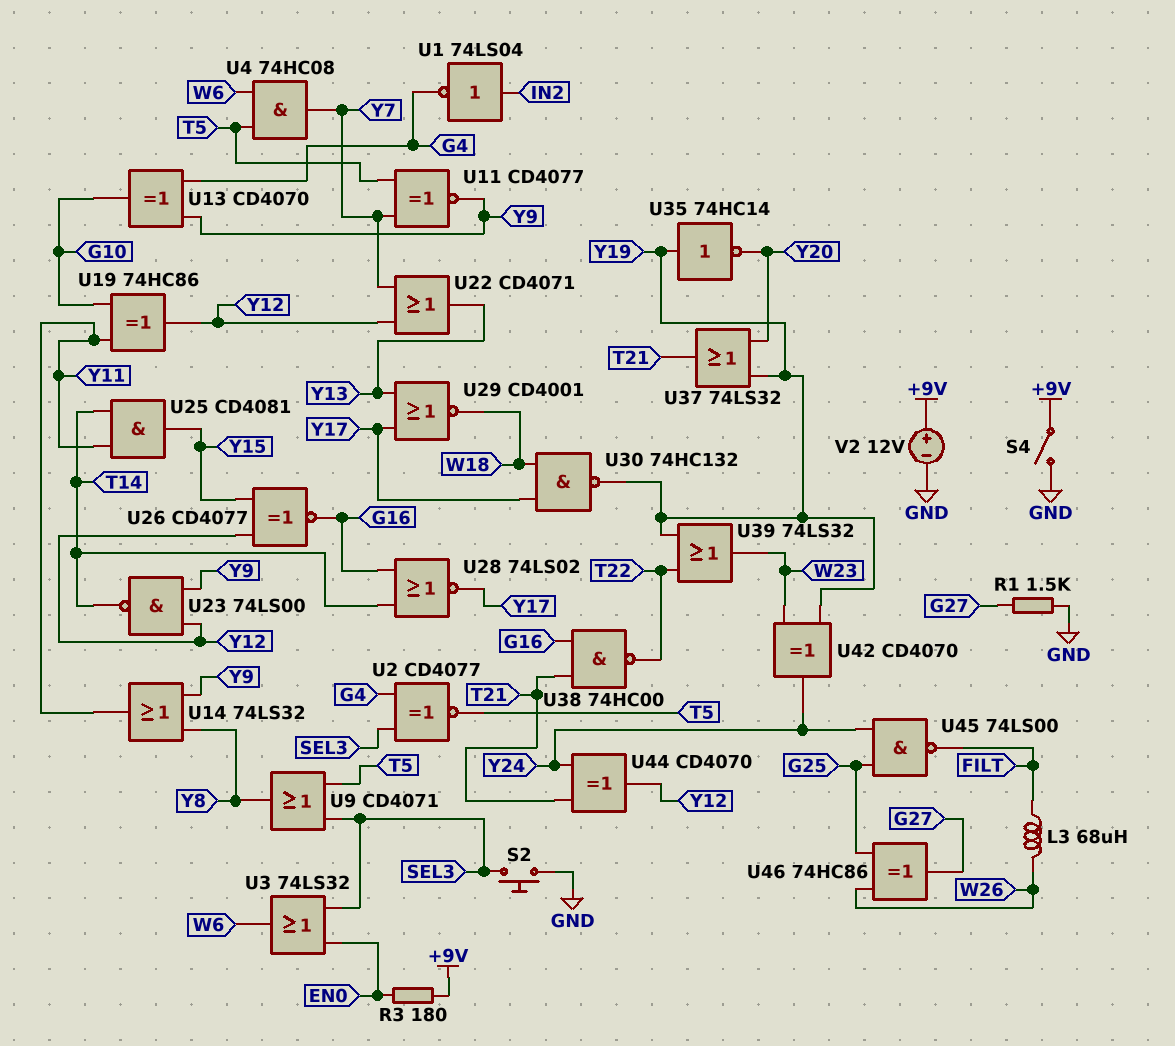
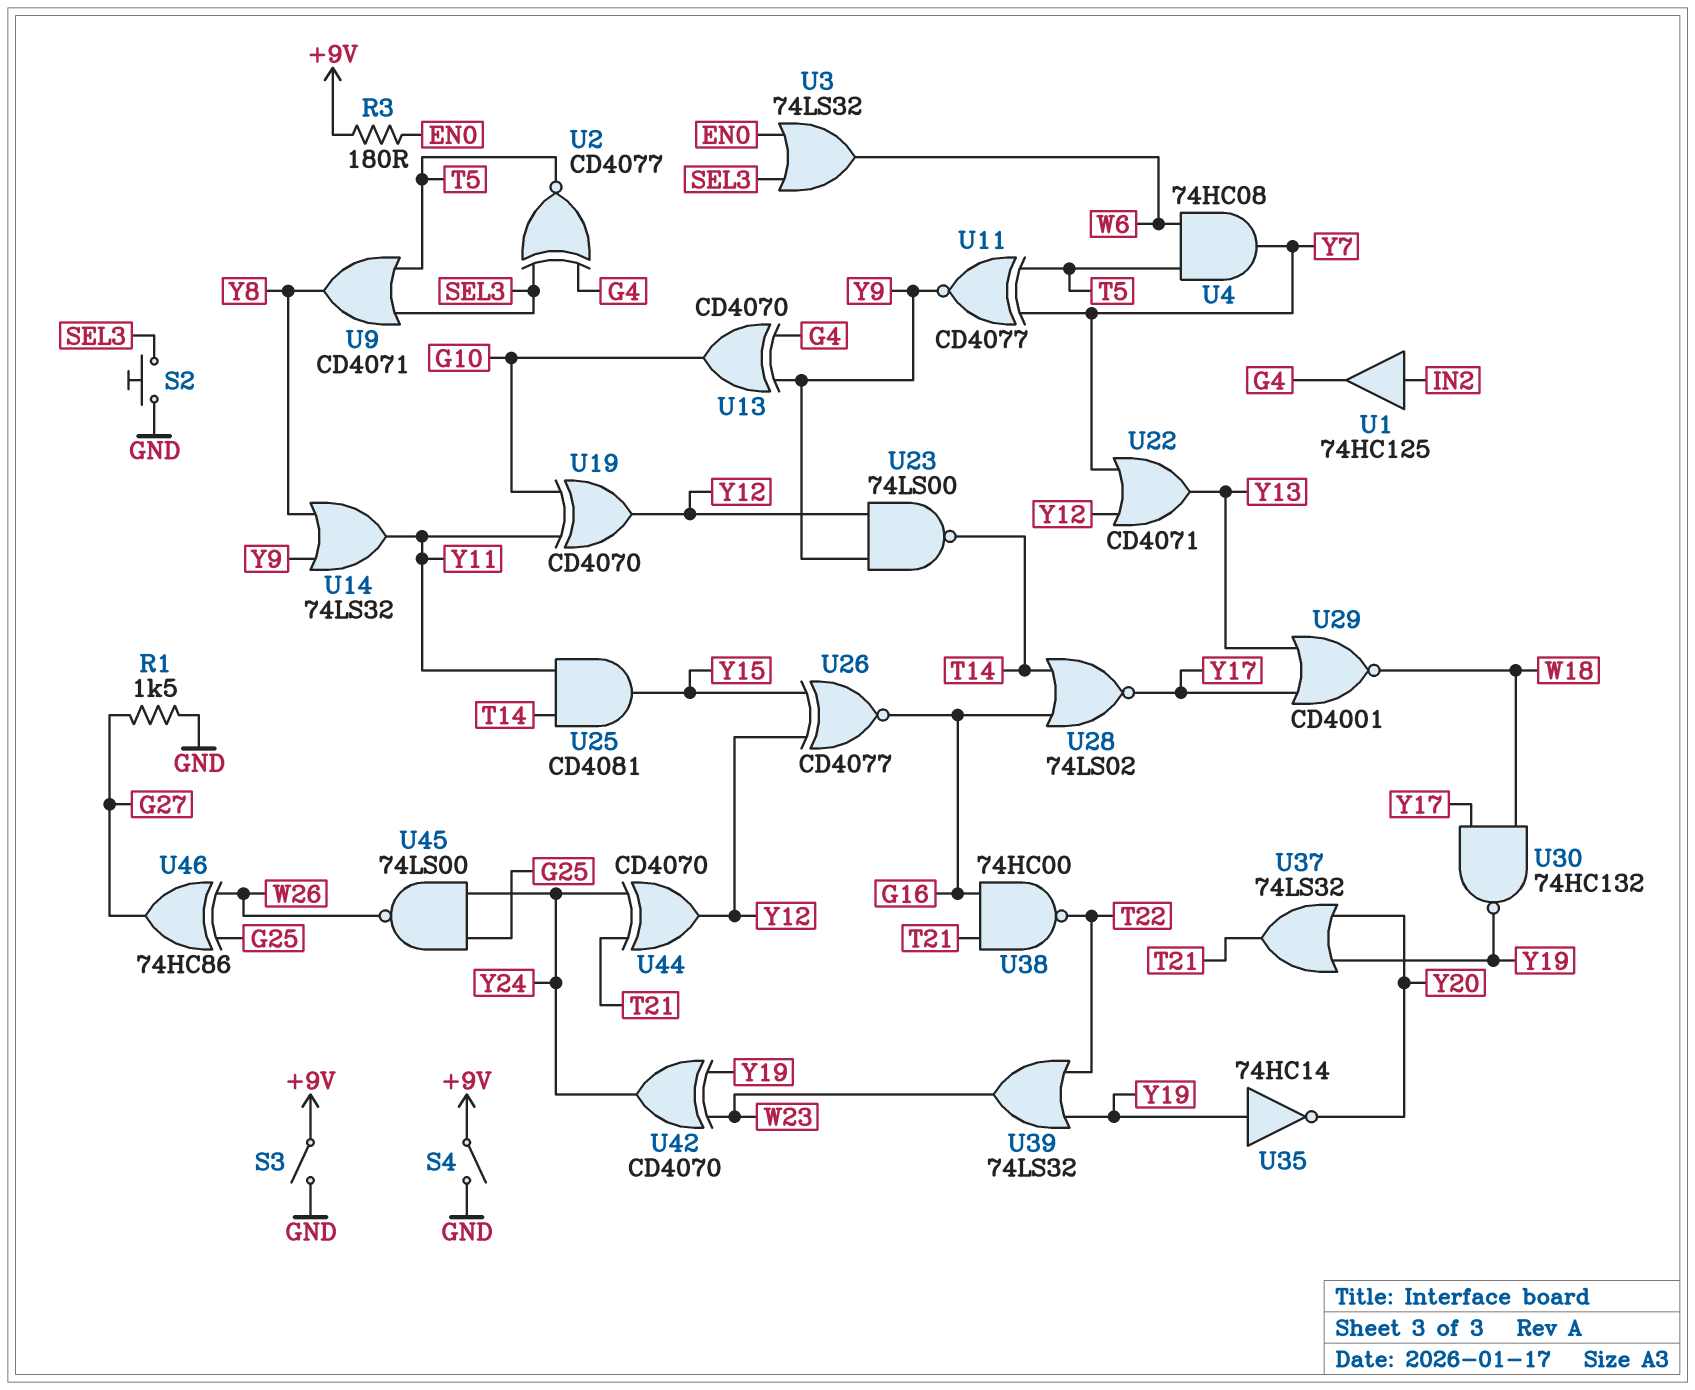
L3: 68uH (FILT, W26) -> none
S3: none -> switch (+9V, GND)
U1: NOT 74LS04 (in IN2, out G4) -> buffer 74HC125 (in IN2, out G4)
U19: XOR 74HC86 (in G10, in Y11, out Y12) -> XOR CD4070 (in G10, in Y11, out Y12)
U45: NAND 74LS00 (in G25, in Y24, out FILT) -> NAND 74LS00 (in G25, in Y24, out W26)
V2: 12V (plus +9V, minus GND) -> none

